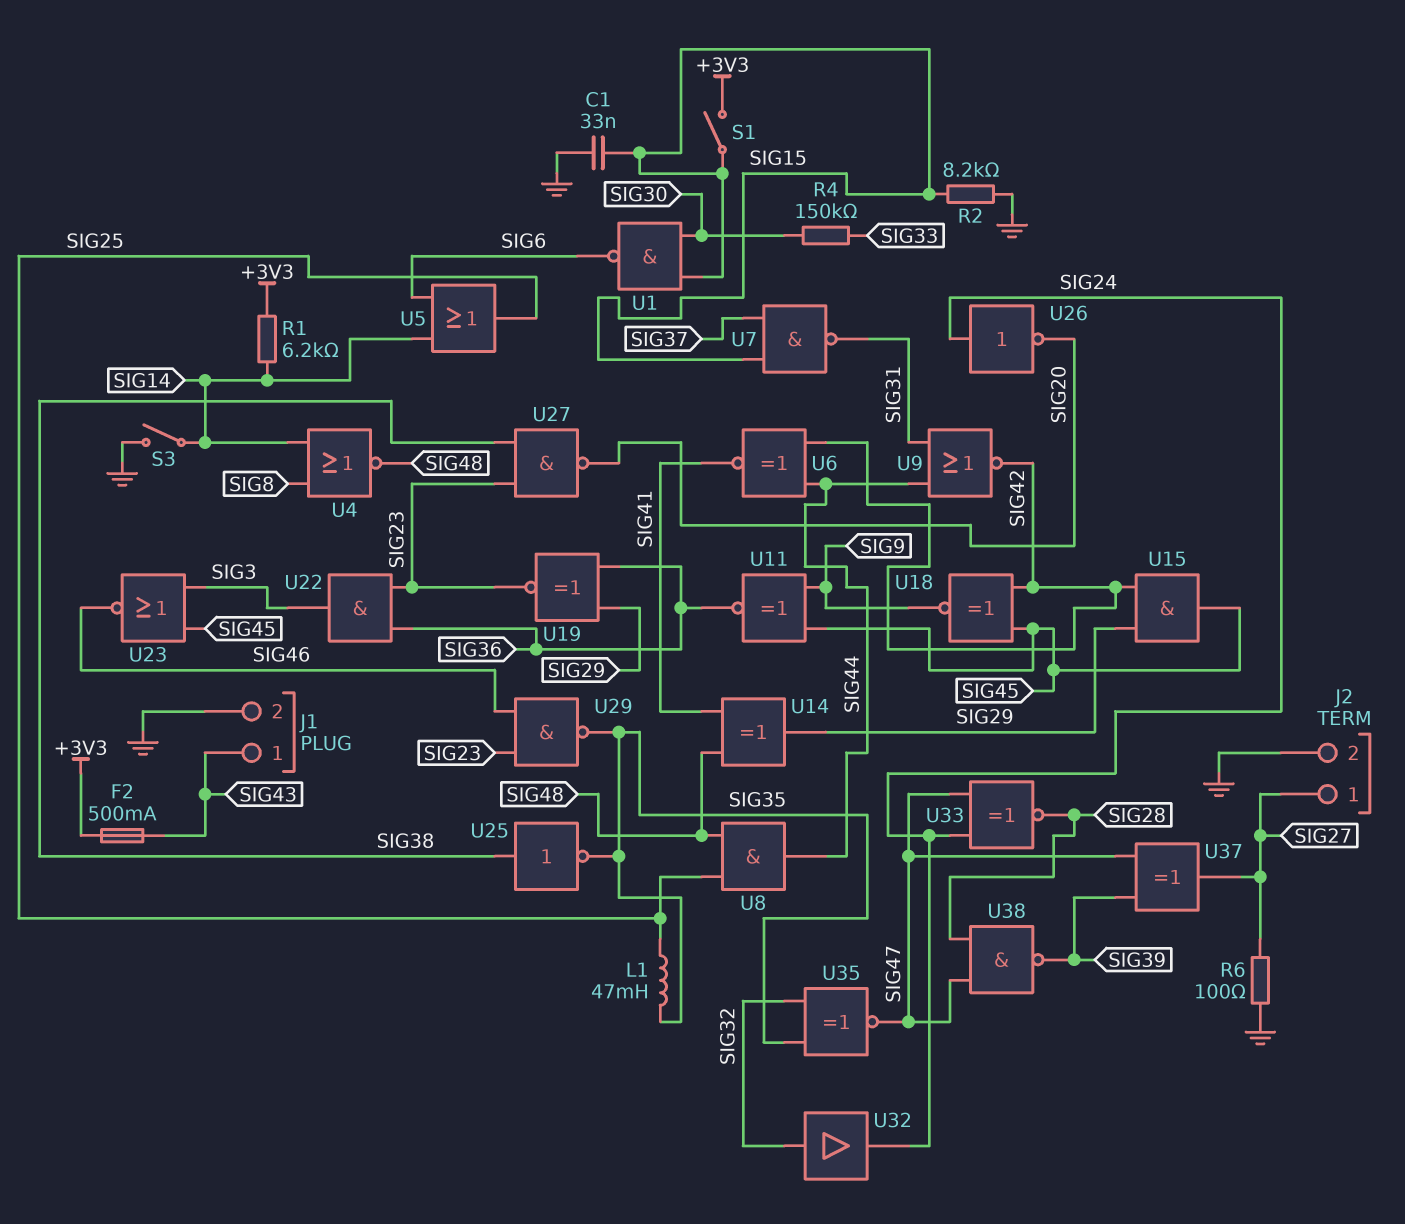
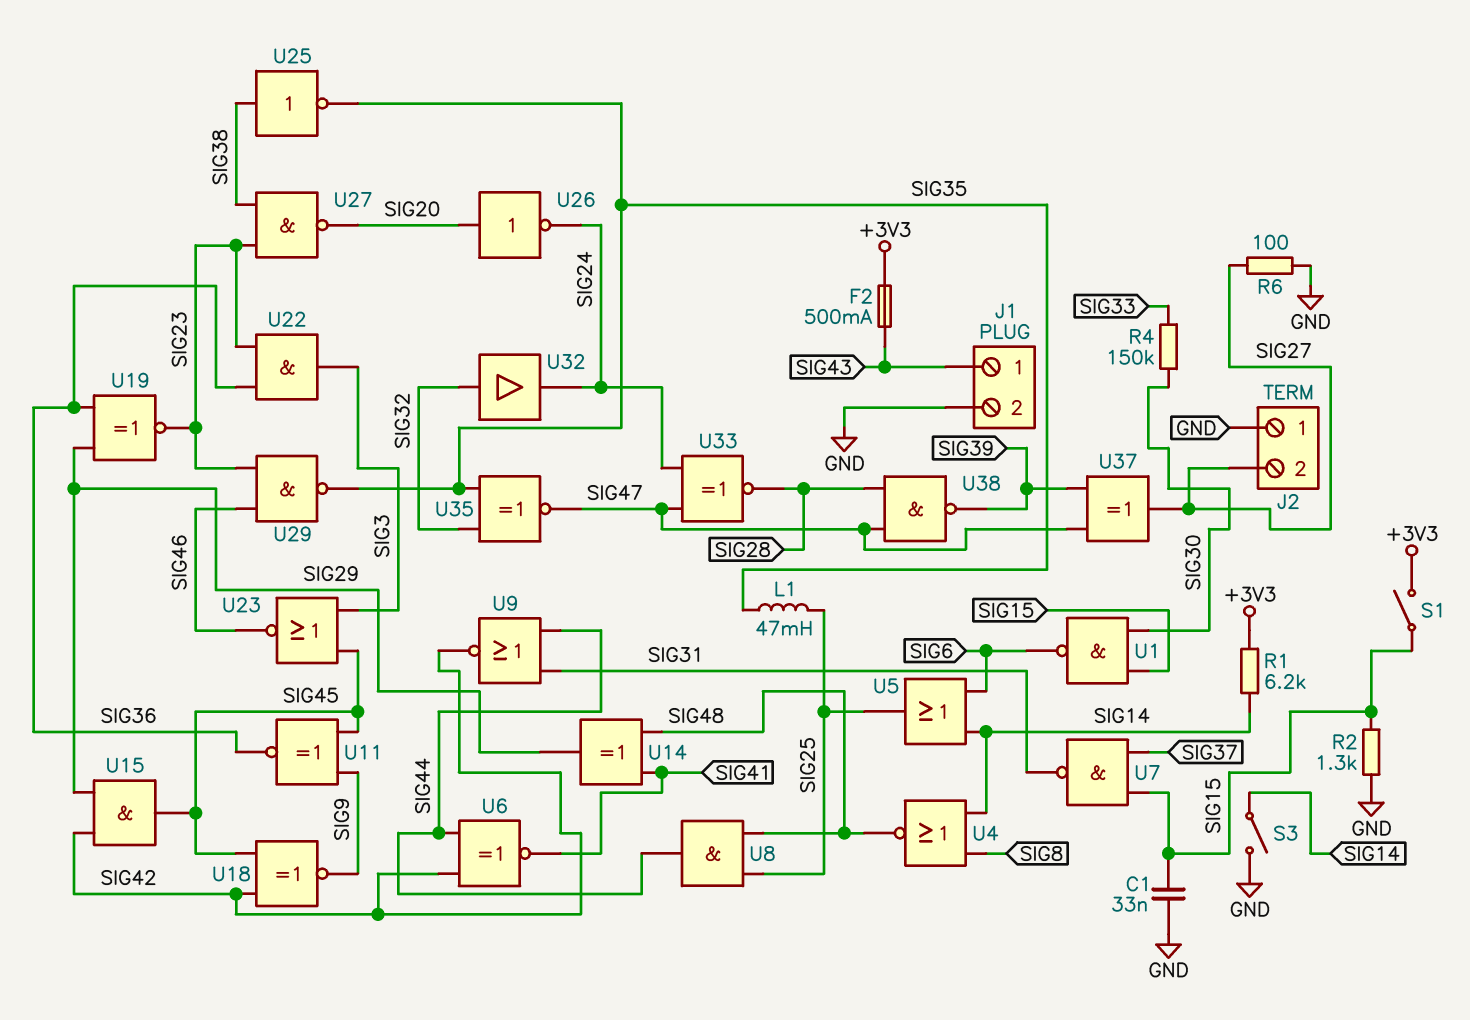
J2 pin 1: SIG27 -> GND
J2 pin 2: GND -> SIG27
R2: 8.2k (GND, SIG15) -> 1.3k (GND, SIG15)
U26: NOT (in SIG24, out SIG20) -> NOT (in SIG20, out SIG24)

